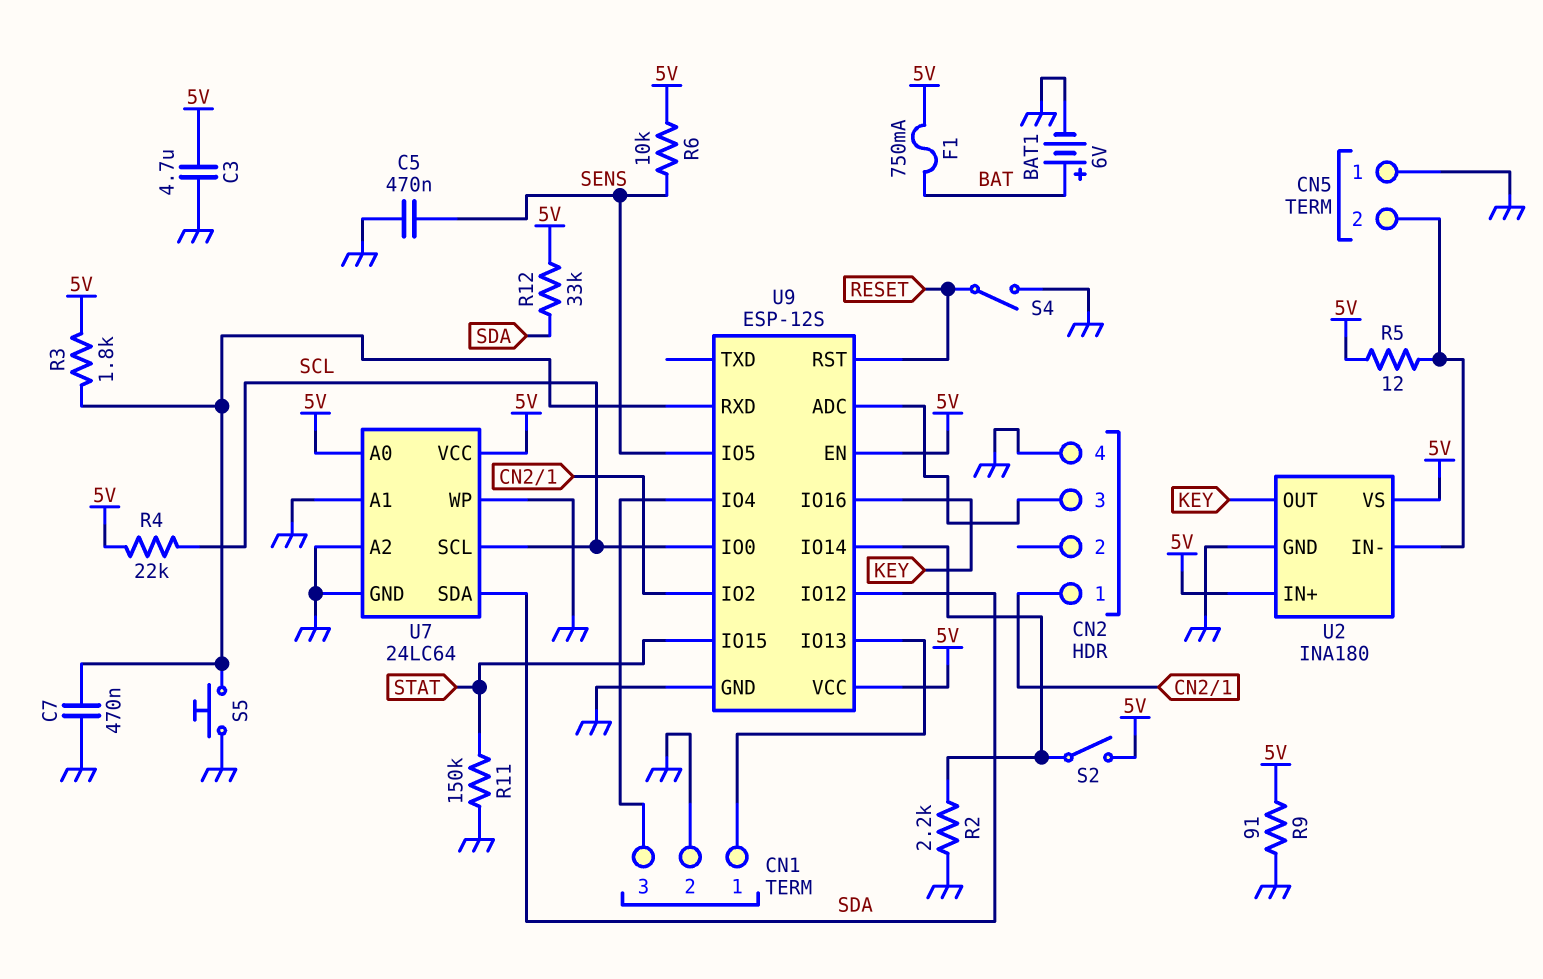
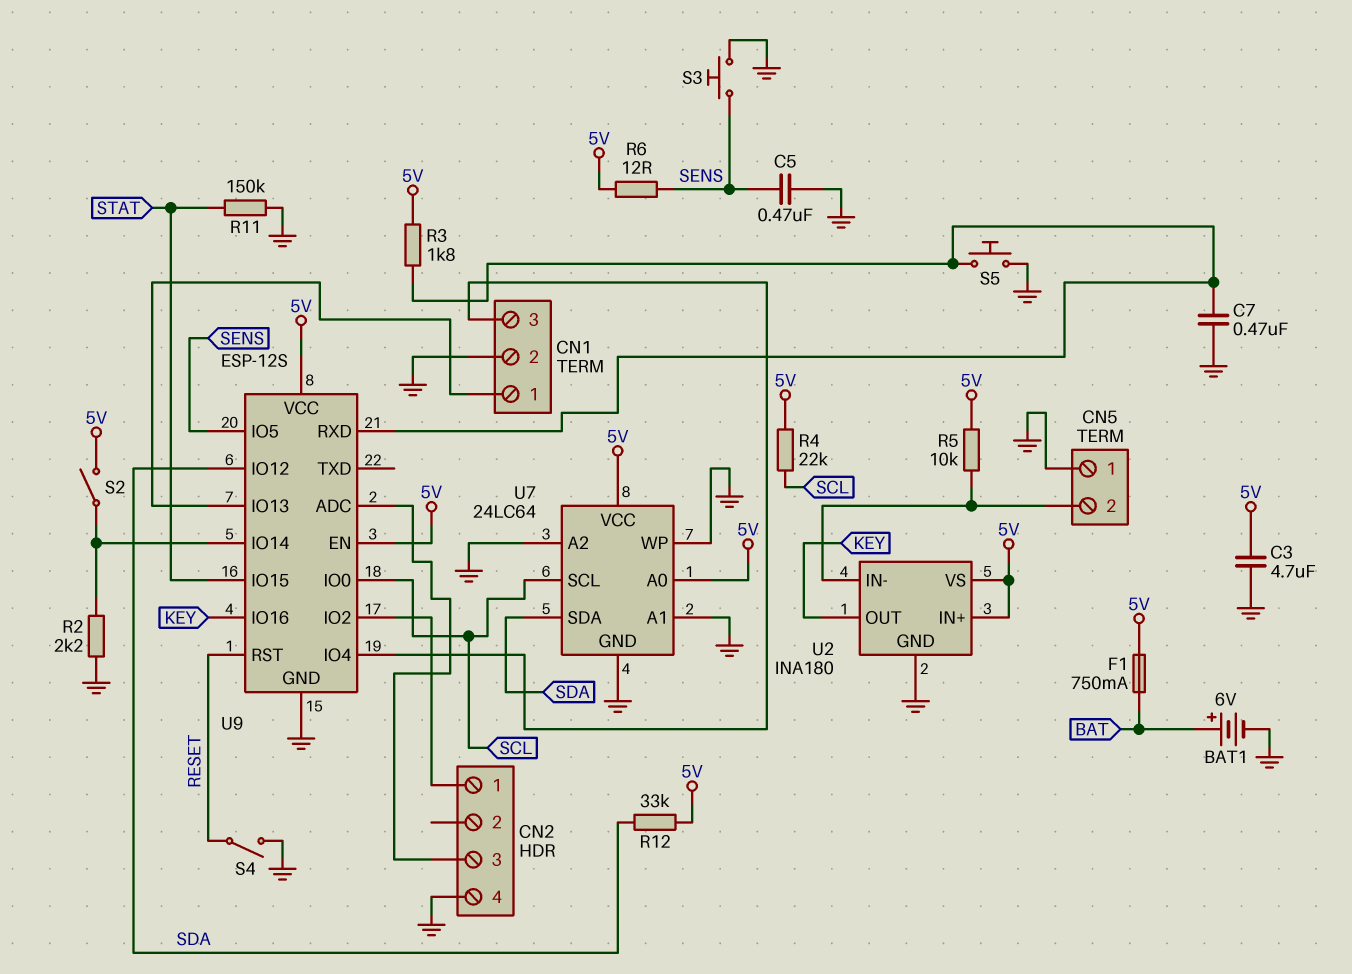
R5: 12 (5V, CN5/2) -> 10k (5V, CN5/2)
R6: 10k (5V, SENS) -> 12 (5V, SENS)
R9: 91 (5V, GND) -> none
S3: none -> button (GND, SENS)

